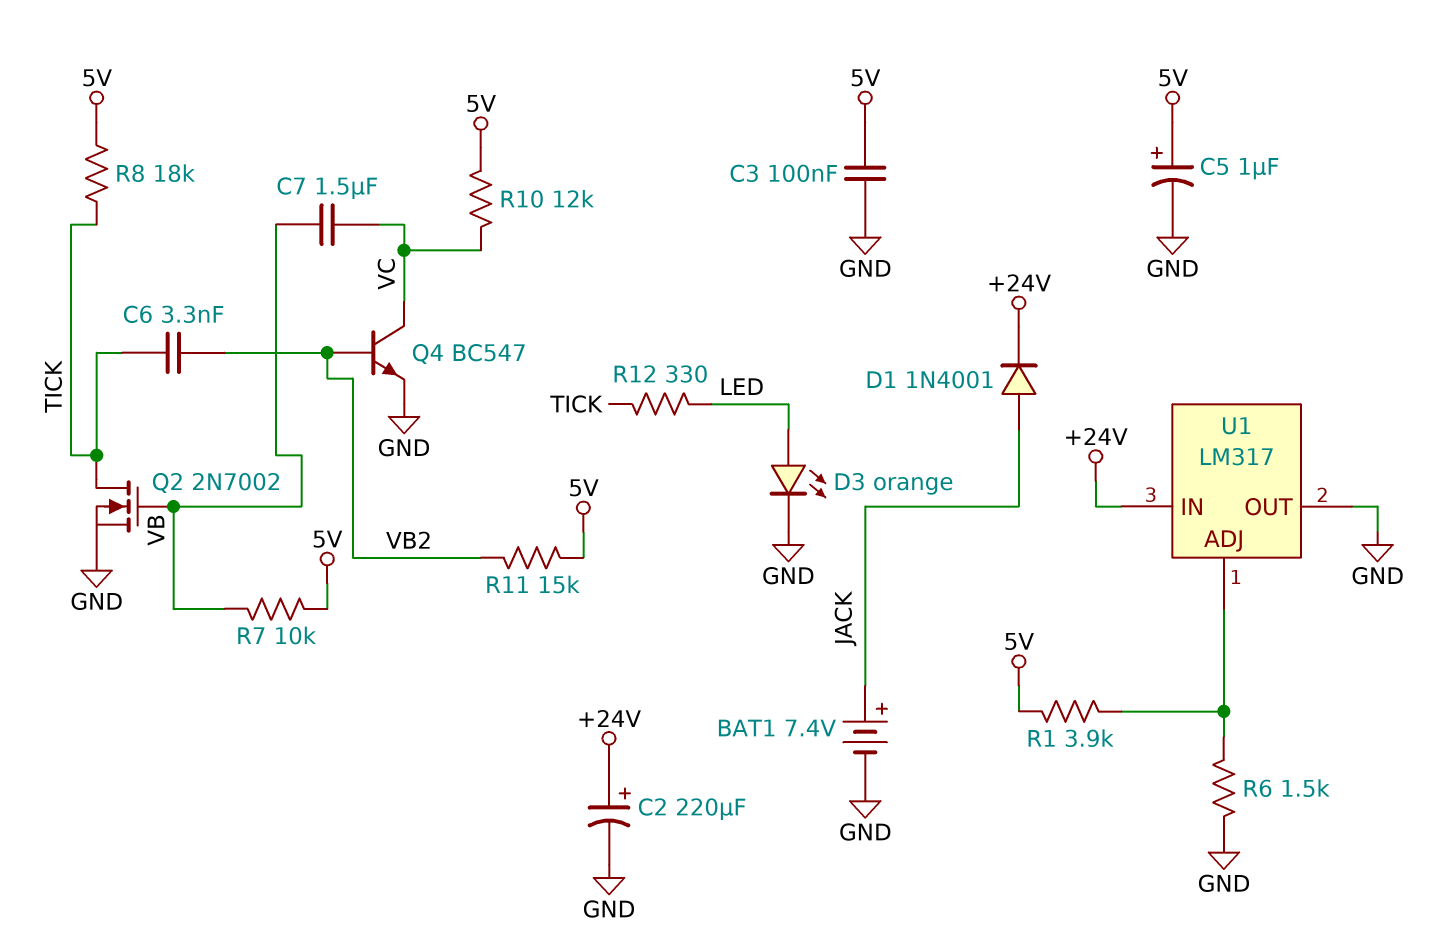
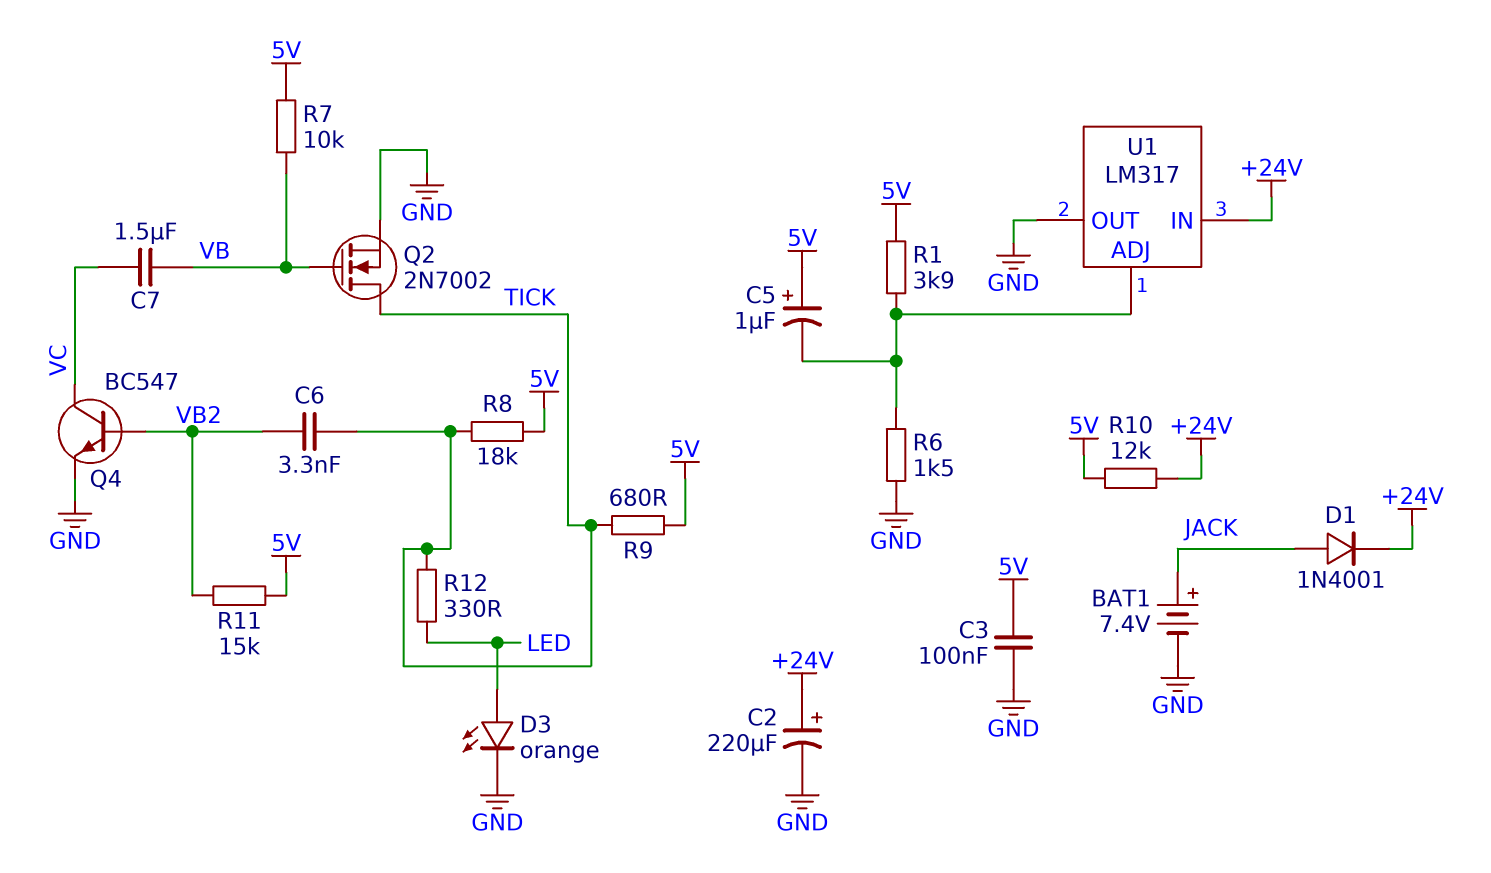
C5: 1uF (plus 5V, minus GND) -> 1uF (plus 5V, minus U1/ADJ)
R9: none -> 680 (5V, TICK)
R10: 12k (5V, VC) -> 12k (+24V, 5V)

